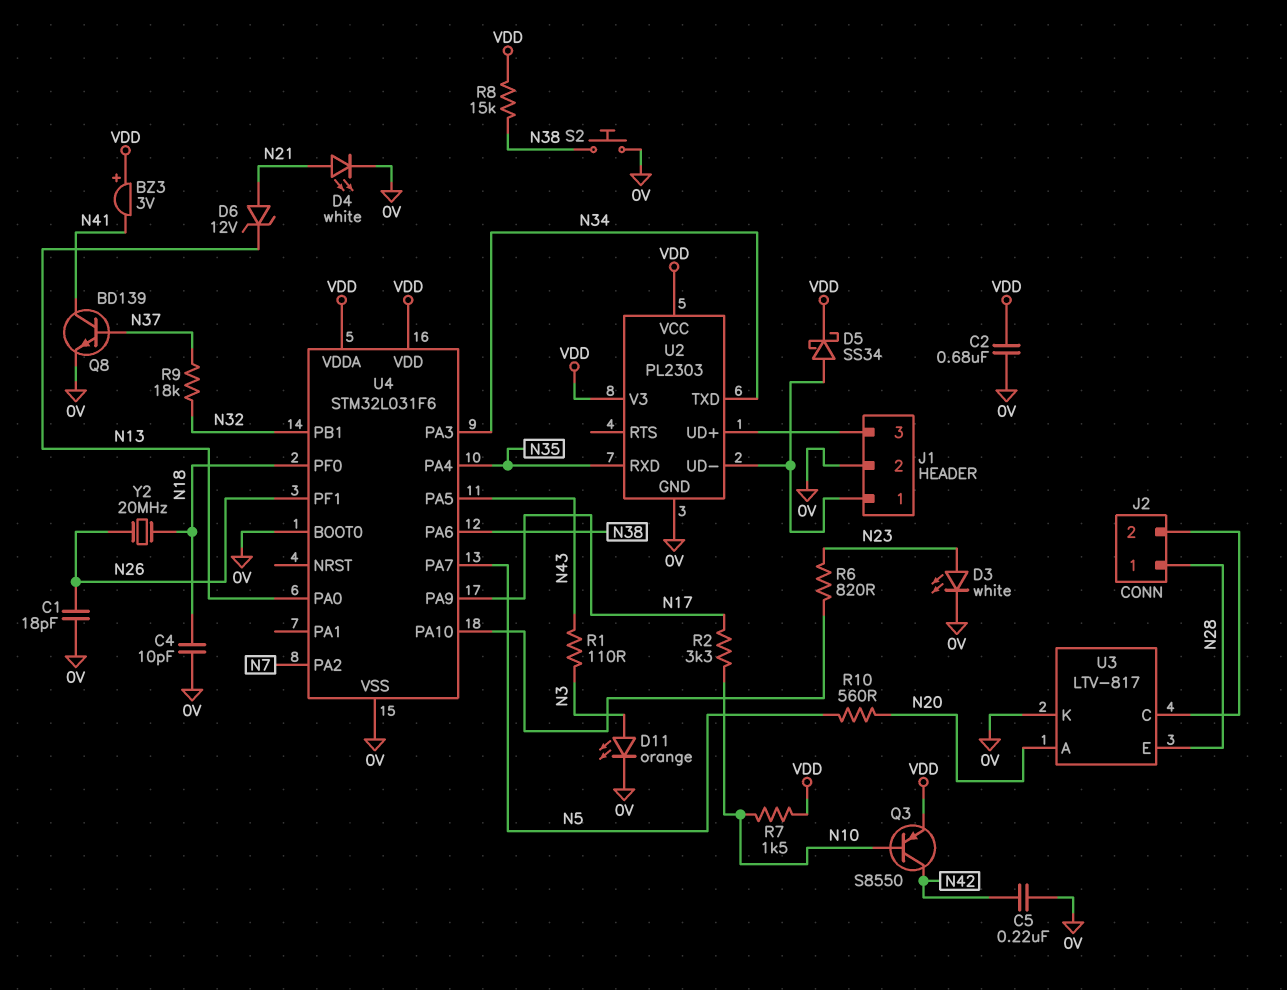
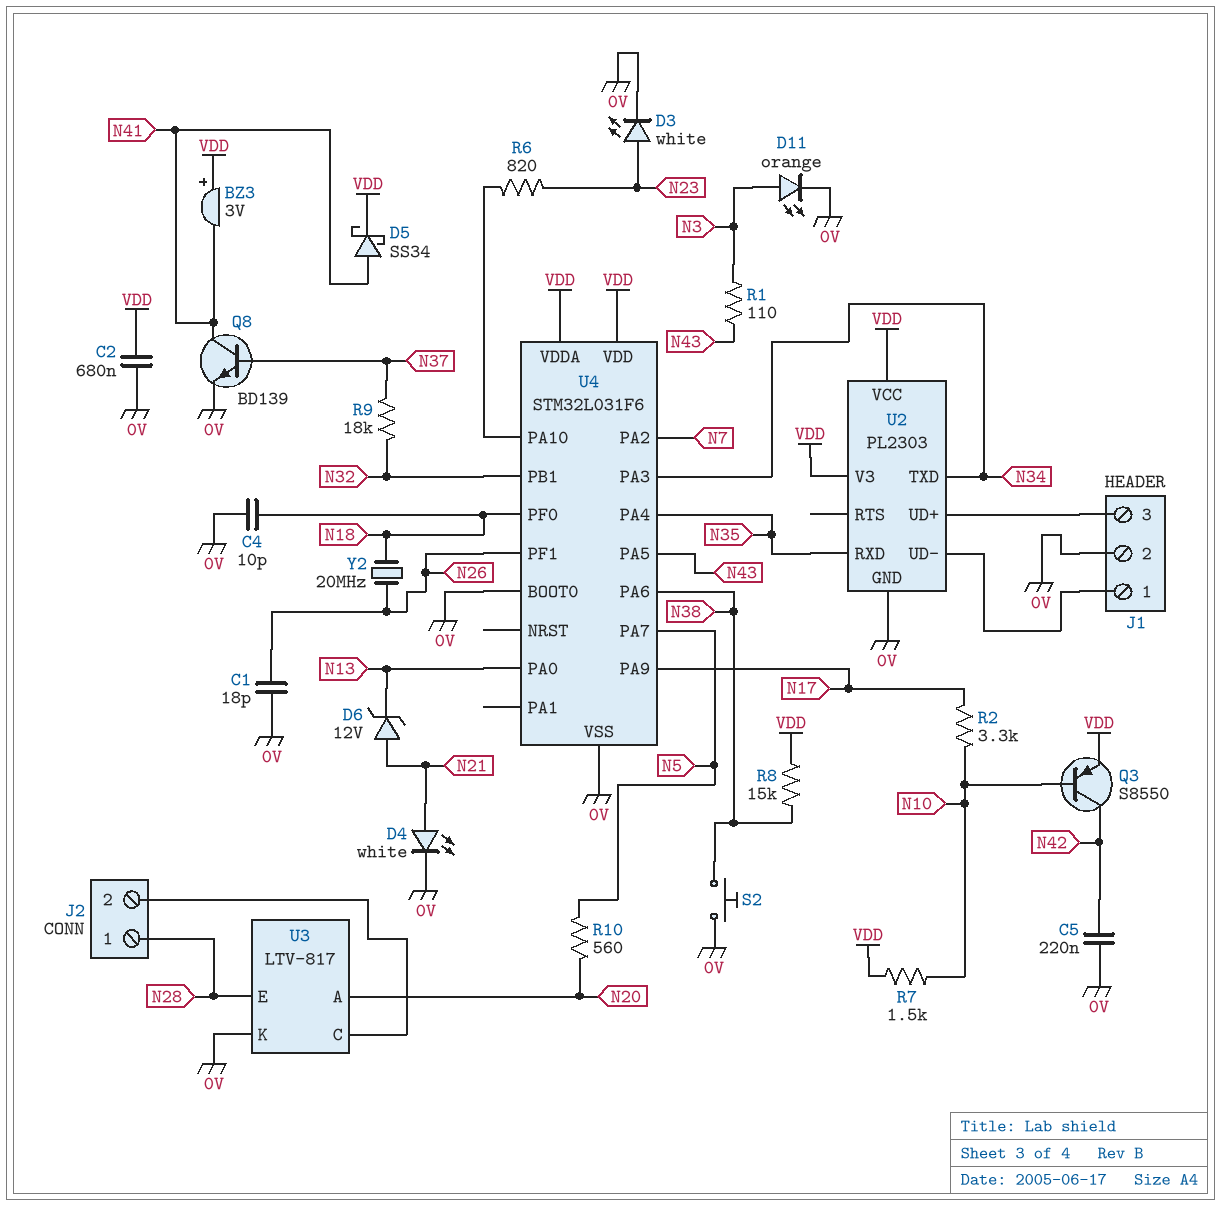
D5: schottky SS34 (A J1/1, K VDD) -> schottky SS34 (A N41, K VDD)

